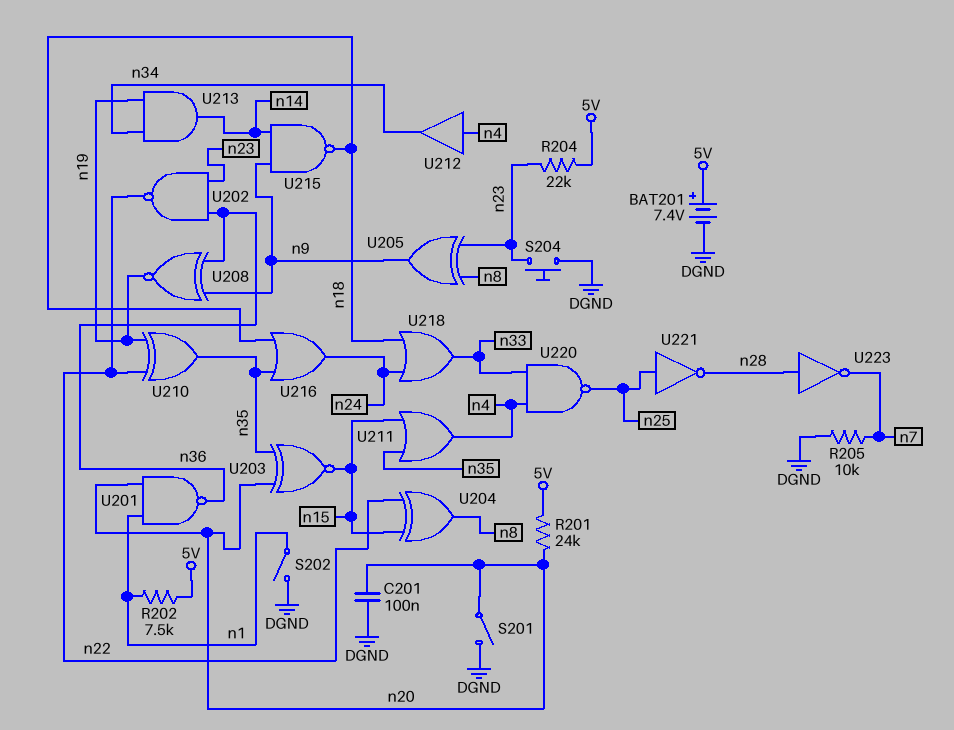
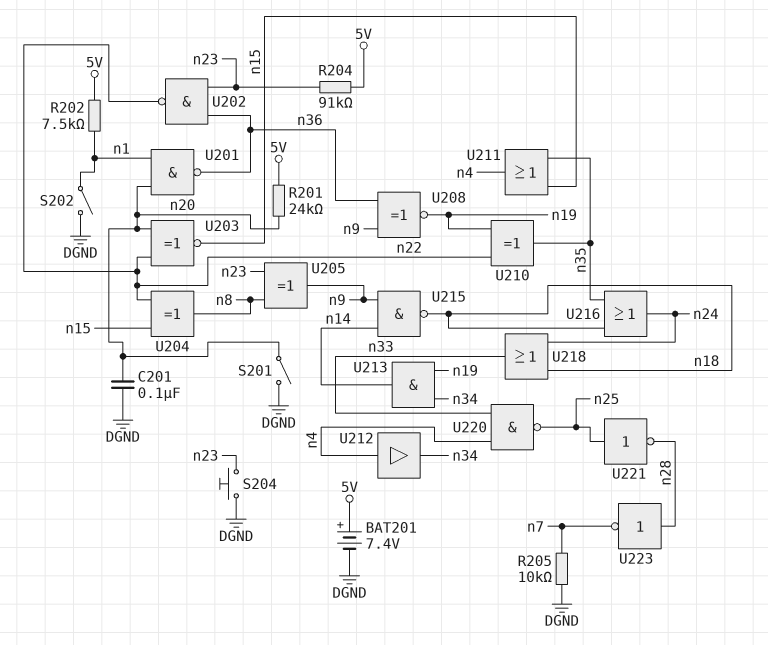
R204: 22k (5V, n23) -> 91k (5V, n23)
U203: XNOR (in n20, in n35, out n15) -> XNOR (in n20, in n22, out n15)

